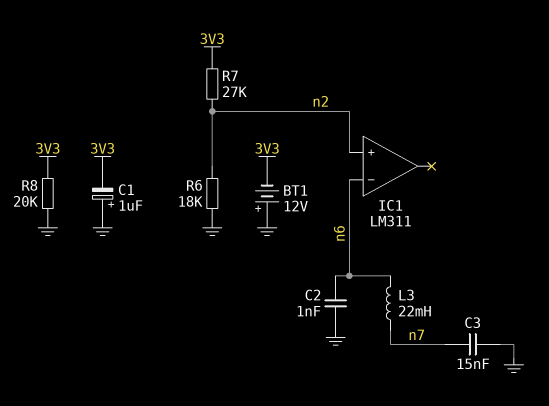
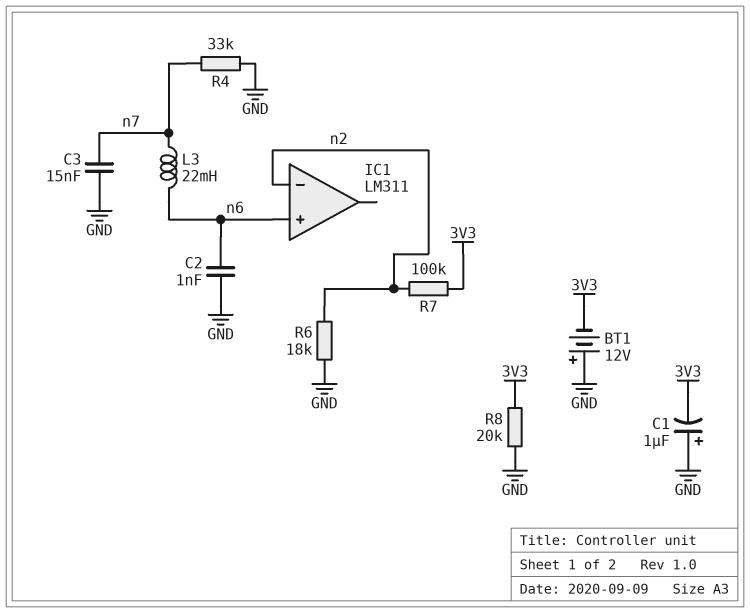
IC1 pin in+: n2 -> n6
IC1 pin in-: n6 -> n2
R4: none -> 33k (GND, n7)
R7: 27k (3V3, n2) -> 100k (3V3, n2)

